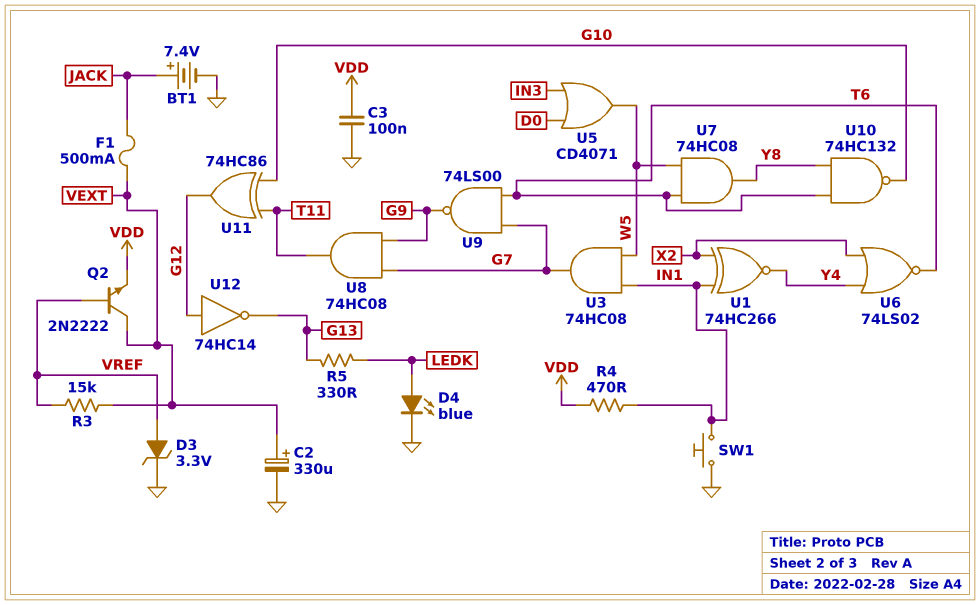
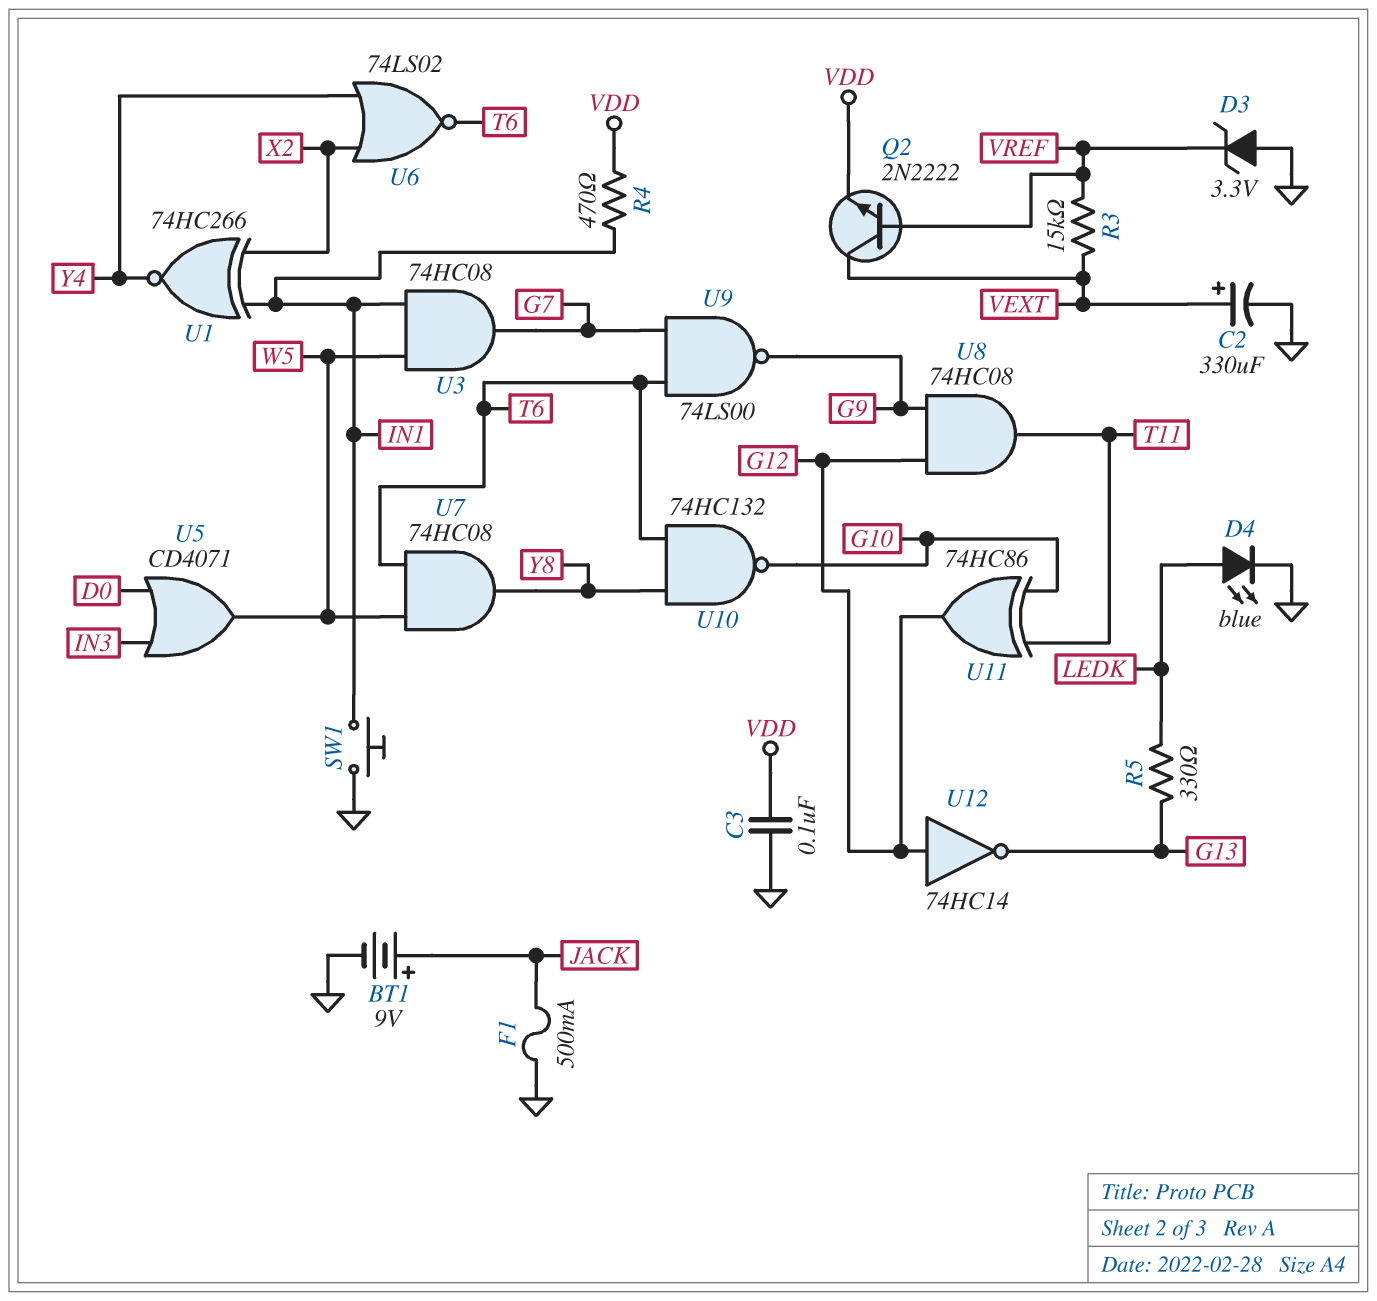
BT1: 7.4V (plus JACK, minus GND) -> 9V (plus JACK, minus GND)
D3: zener 3.3V (A VREF, K GND) -> zener 3.3V (A GND, K VREF)
F1: 500mA (JACK, VEXT) -> 500mA (GND, JACK)
U8: AND 74HC08 (in G7, in G9, out T11) -> AND 74HC08 (in G9, in G12, out T11)

